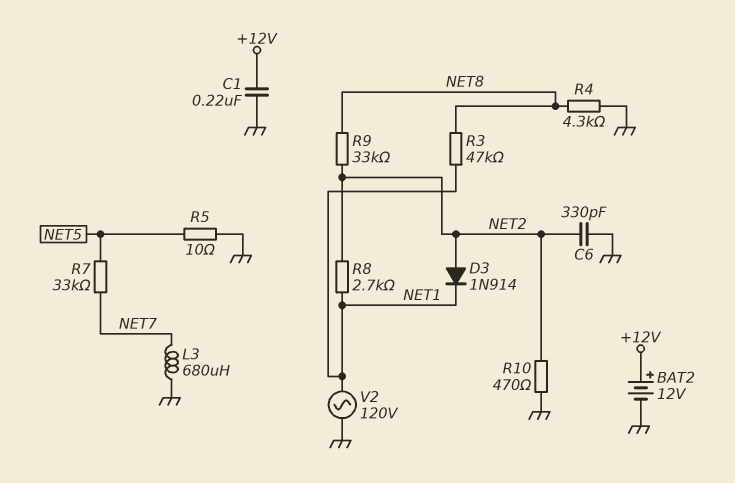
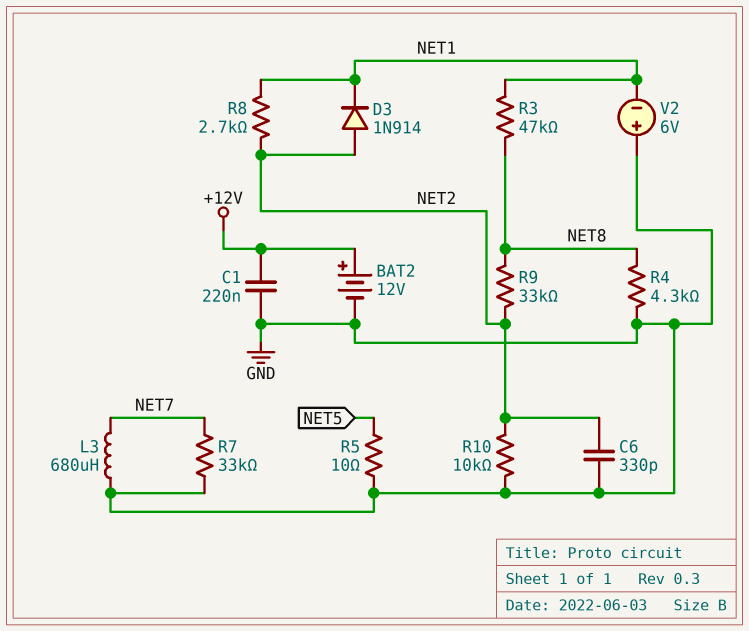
R7: 33k (NET5, NET7) -> 33k (GND, NET7)
R10: 470 (GND, NET2) -> 10k (GND, NET2)
V2: AC 120V (GND, NET1) -> 6V (plus GND, minus NET1)

